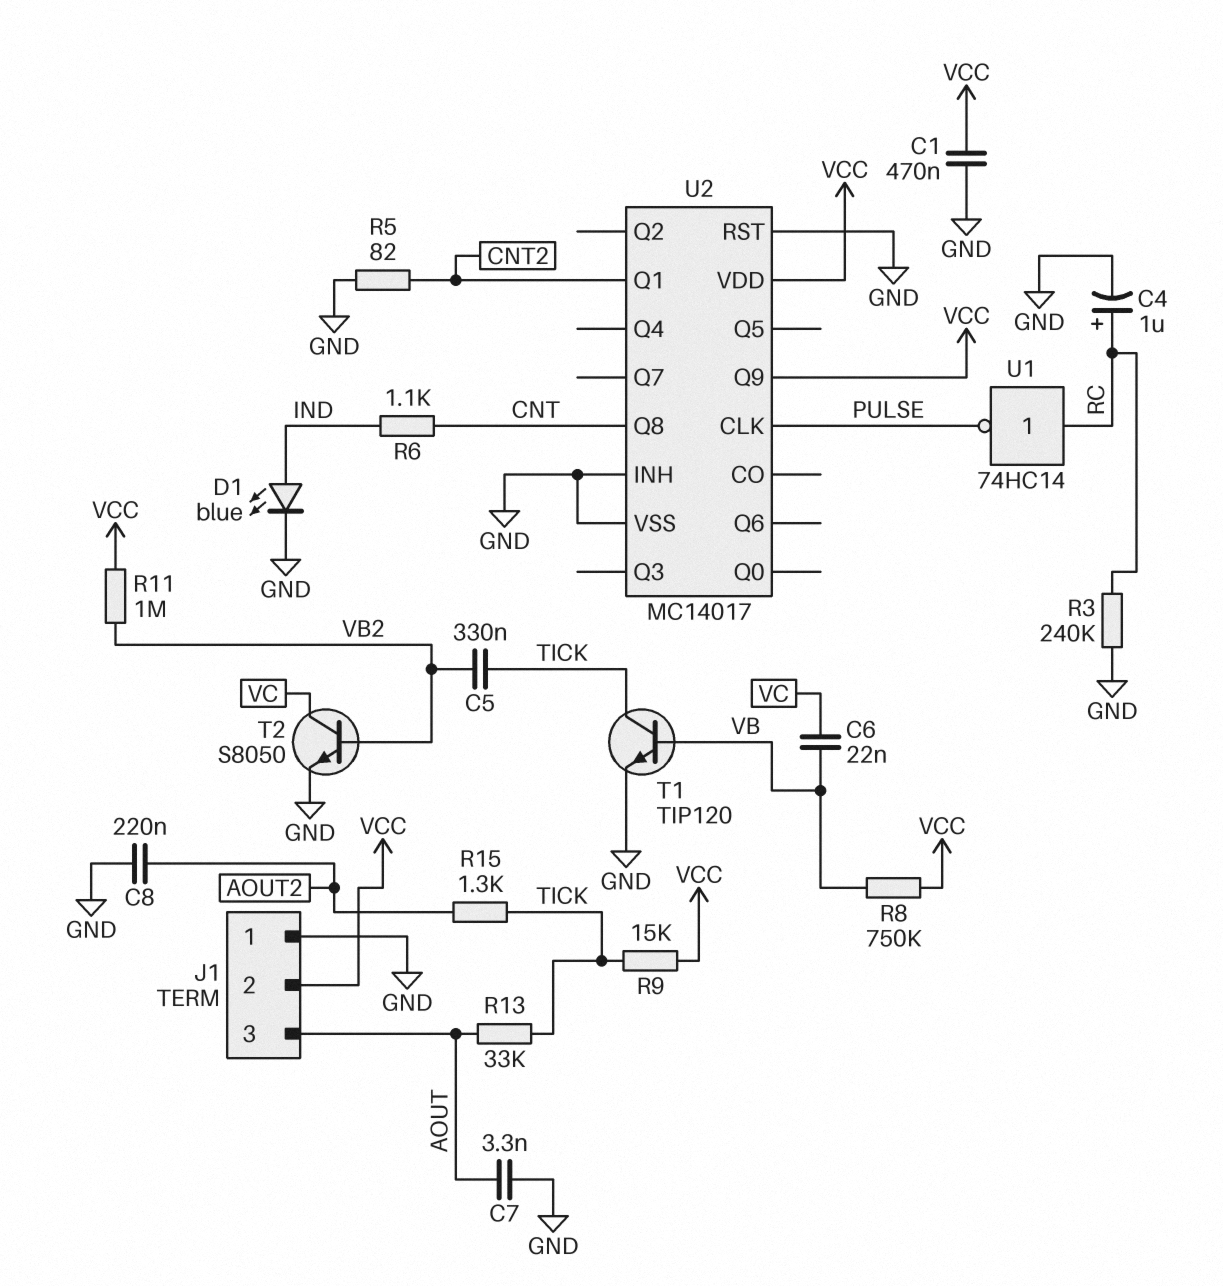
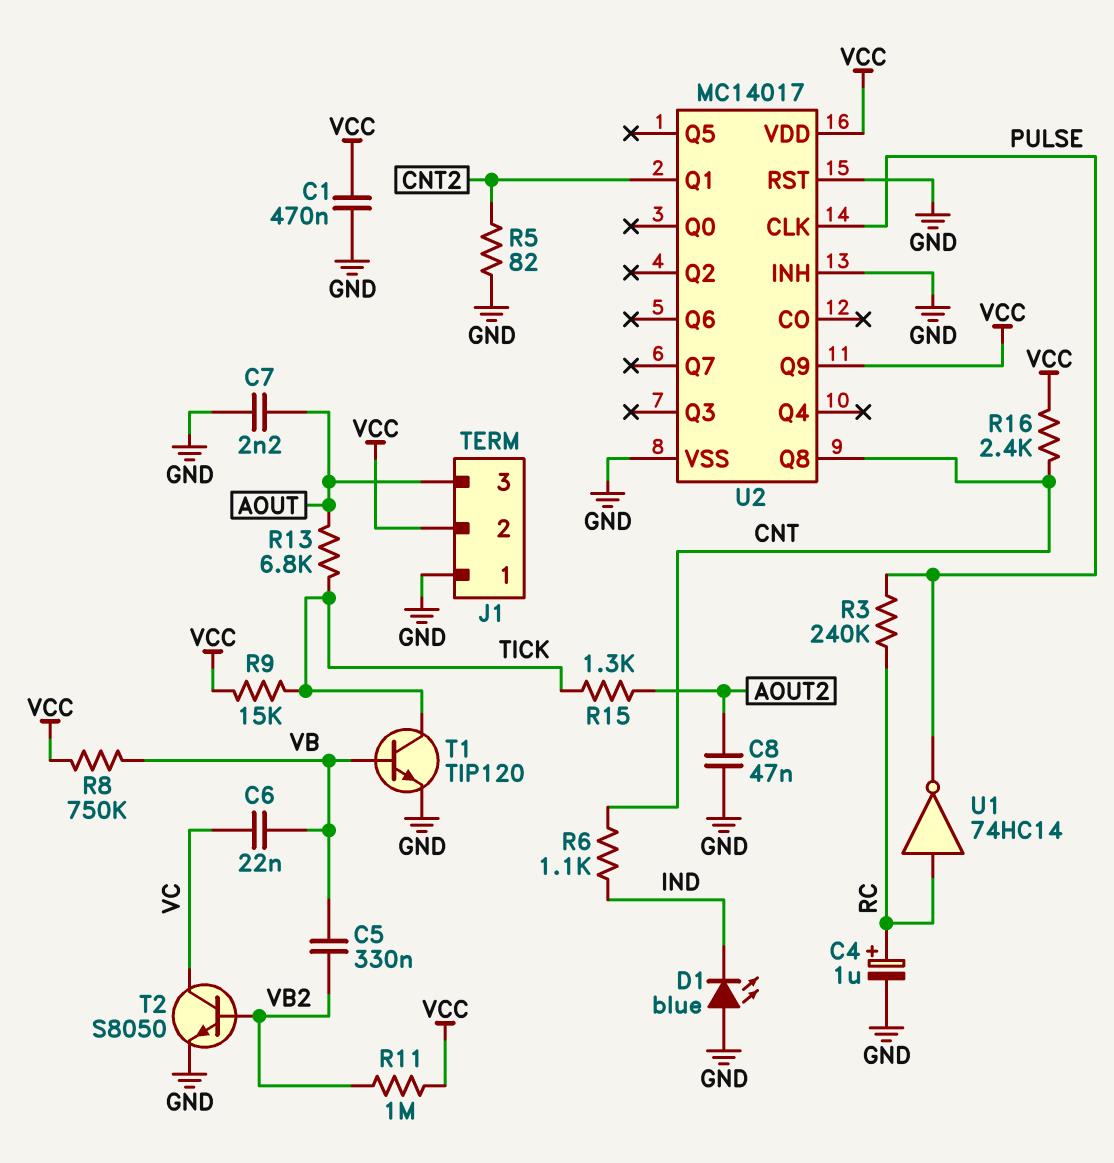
C5: 330nF (TICK, VB2) -> 330nF (VB, VB2)
C7: 3.3nF (AOUT, GND) -> 2.2nF (AOUT, GND)
C8: 220nF (AOUT2, GND) -> 47nF (AOUT2, GND)
D1: LED blue (A IND, K GND) -> LED blue (A GND, K IND)
R3: 240k (GND, RC) -> 240k (PULSE, RC)
R13: 33k (AOUT, TICK) -> 6.8k (AOUT, TICK)
R16: none -> 2.4k (CNT, VCC)

